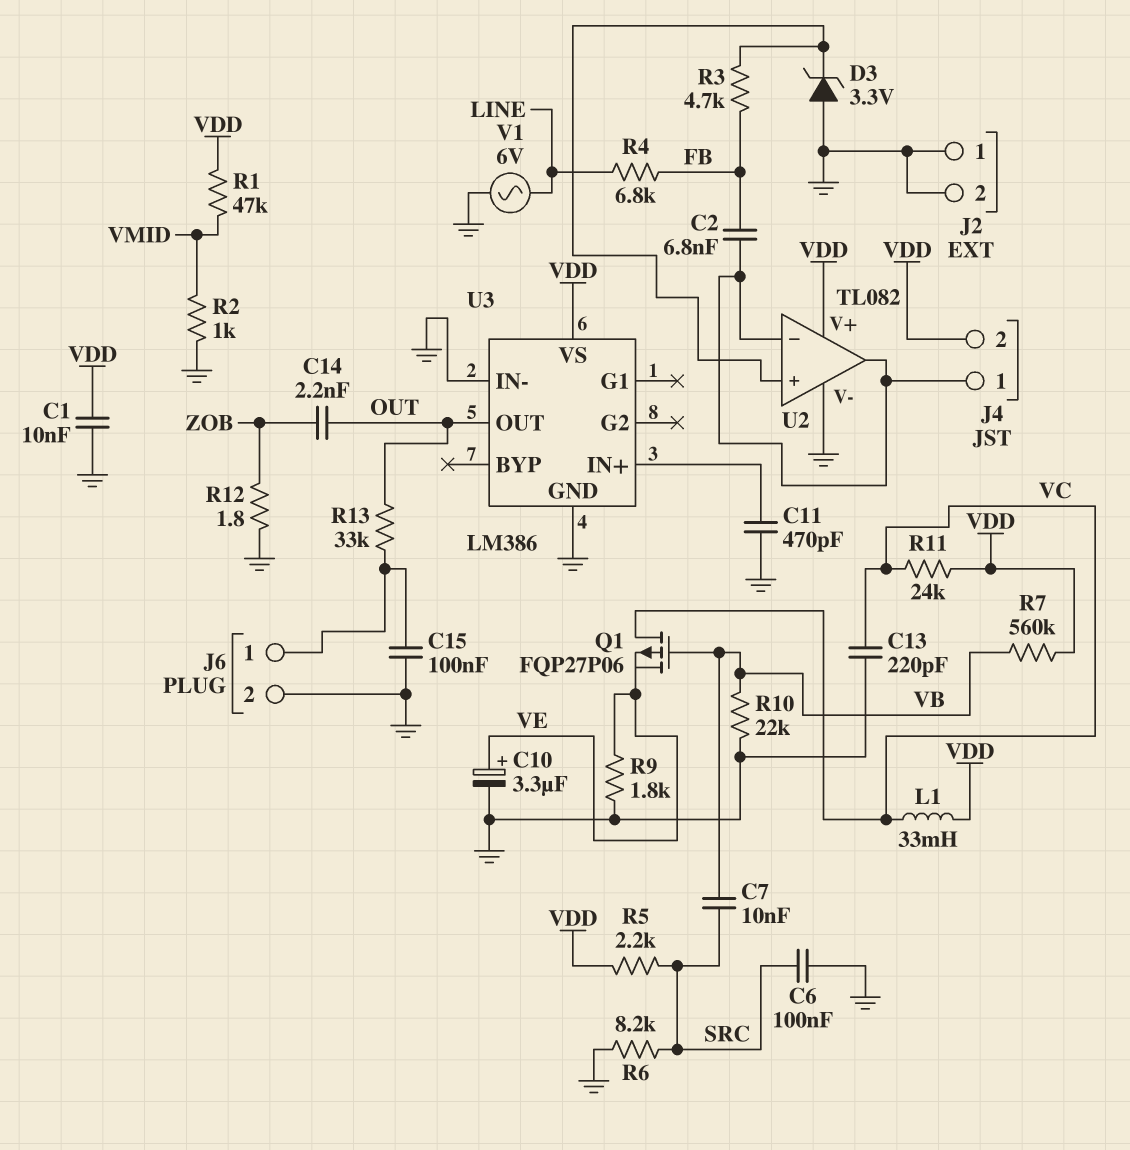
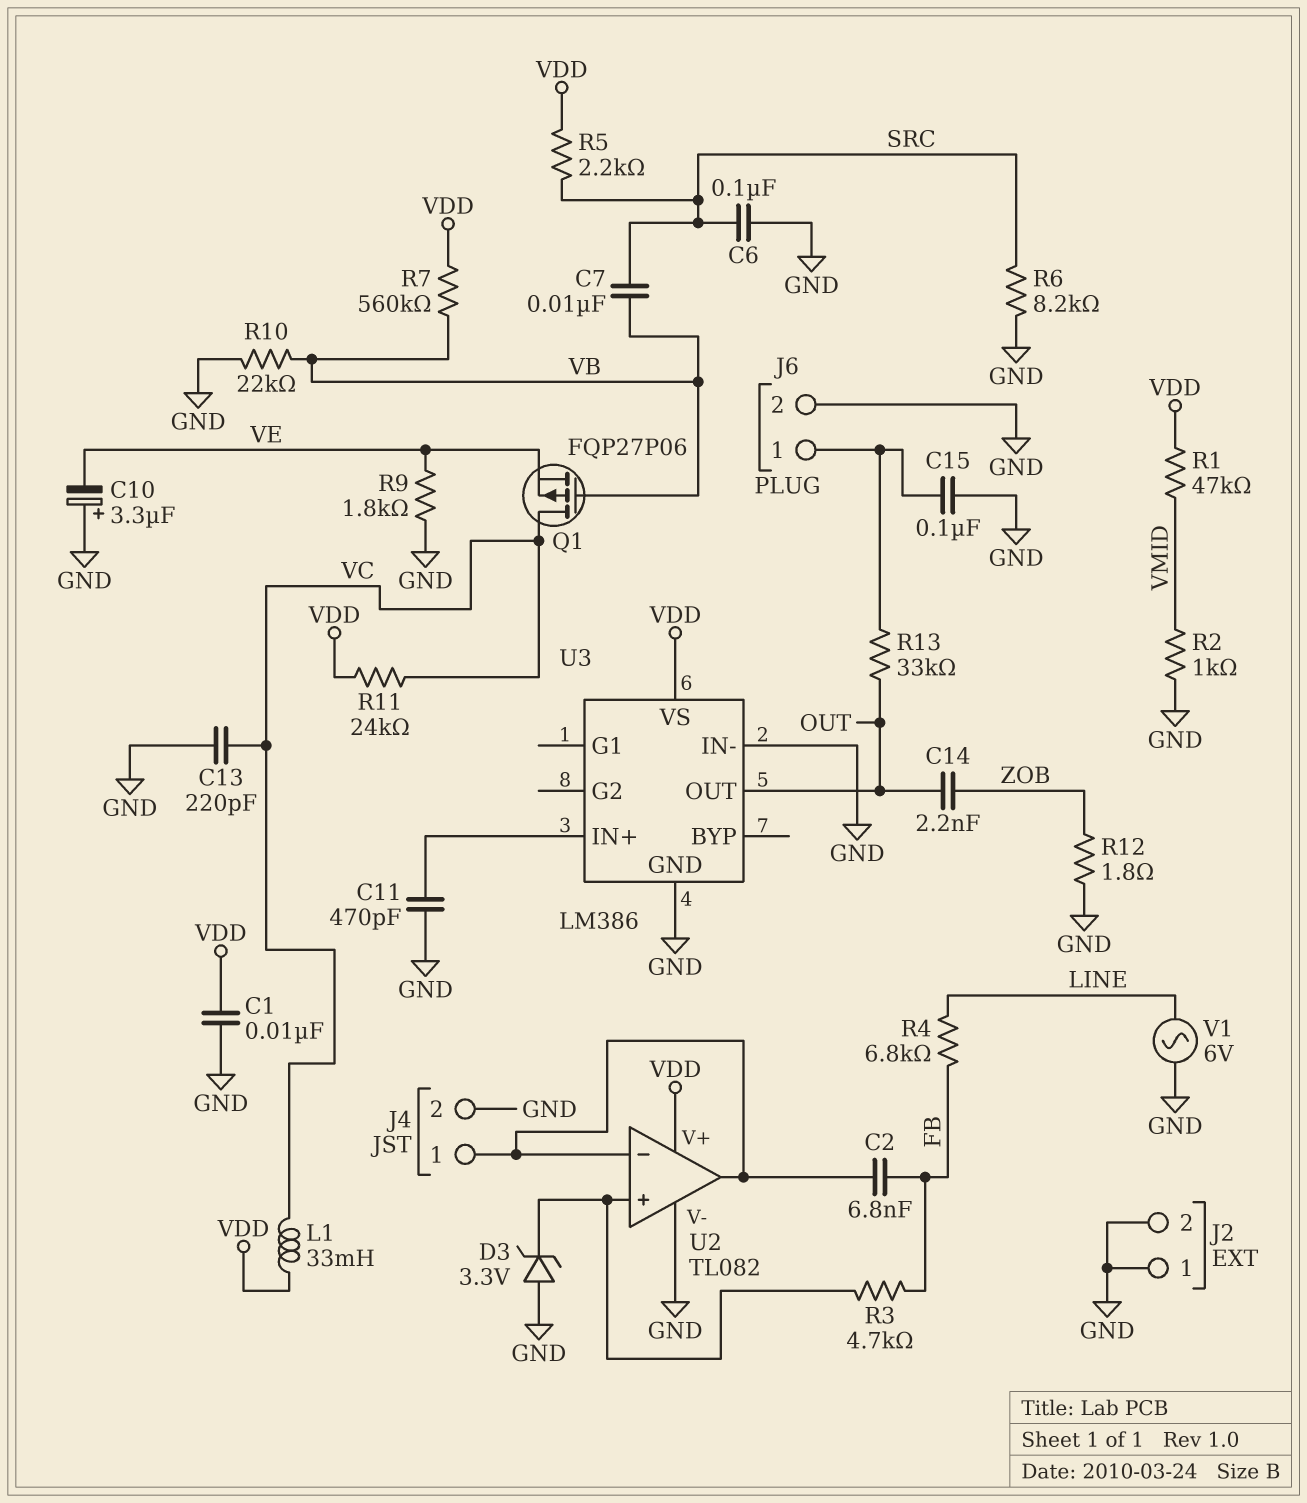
C10: 3.3uF (plus VE, minus GND) -> 3.3uF (plus GND, minus VE)
J4 pin 2: VDD -> GND

